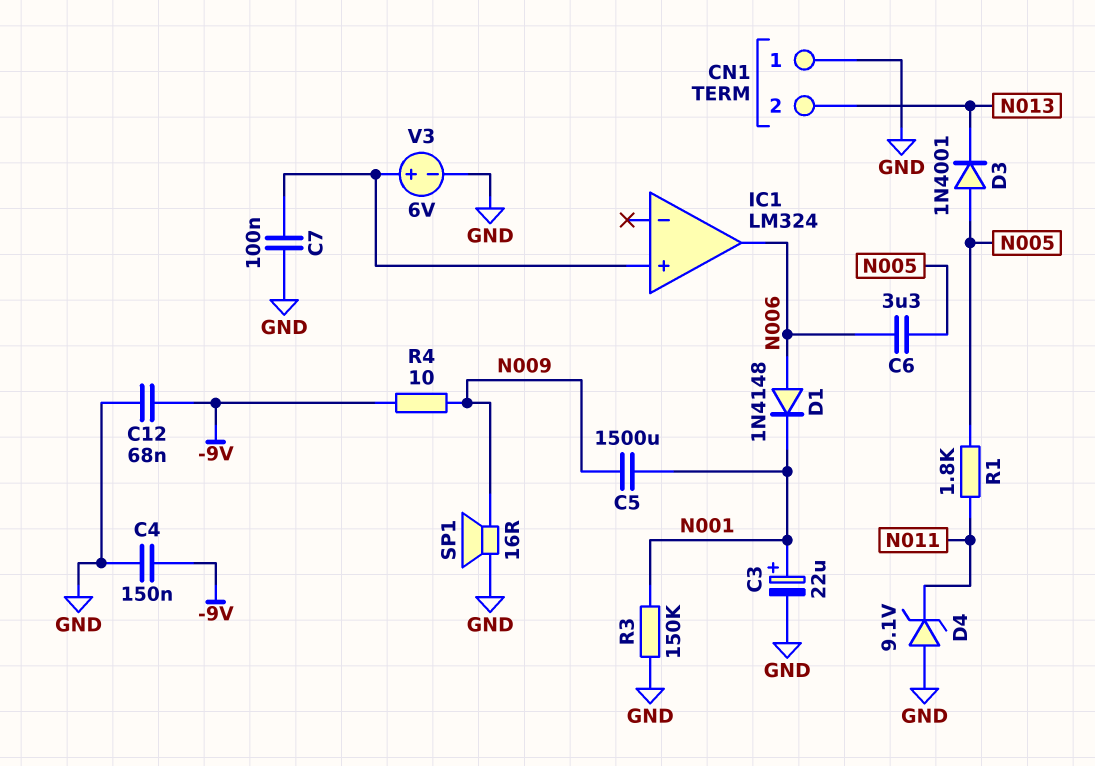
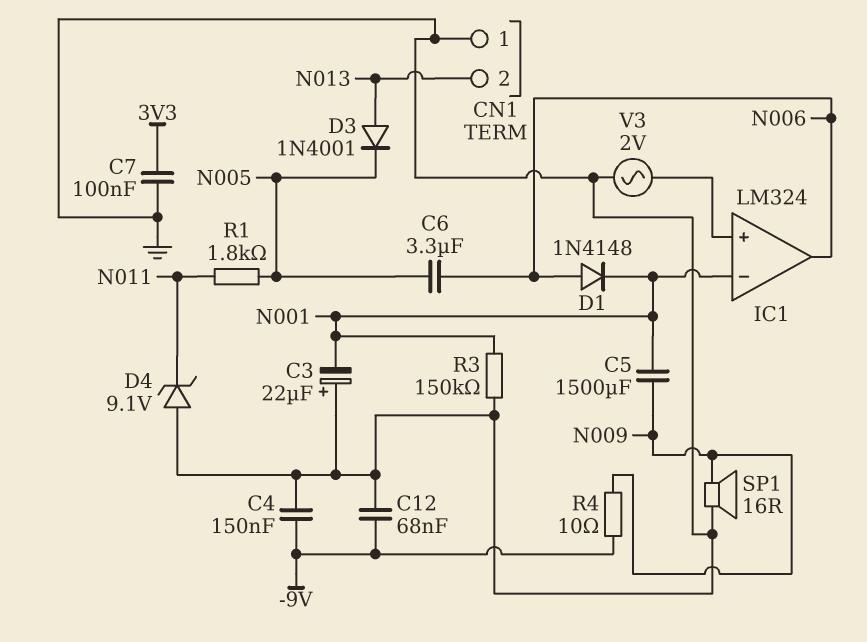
C3: 22uF (plus N001, minus GND) -> 22uF (plus GND, minus N001)
C7: 100nF (GND, IC1/in+) -> 100nF (3V3, GND)
D3: diode 1N4001 (A N005, K N013) -> diode 1N4001 (A N013, K N005)
IC1 pin in-: none -> N001
V3: 6V (plus IC1/in+, minus GND) -> AC 2V (GND, IC1/in+)

